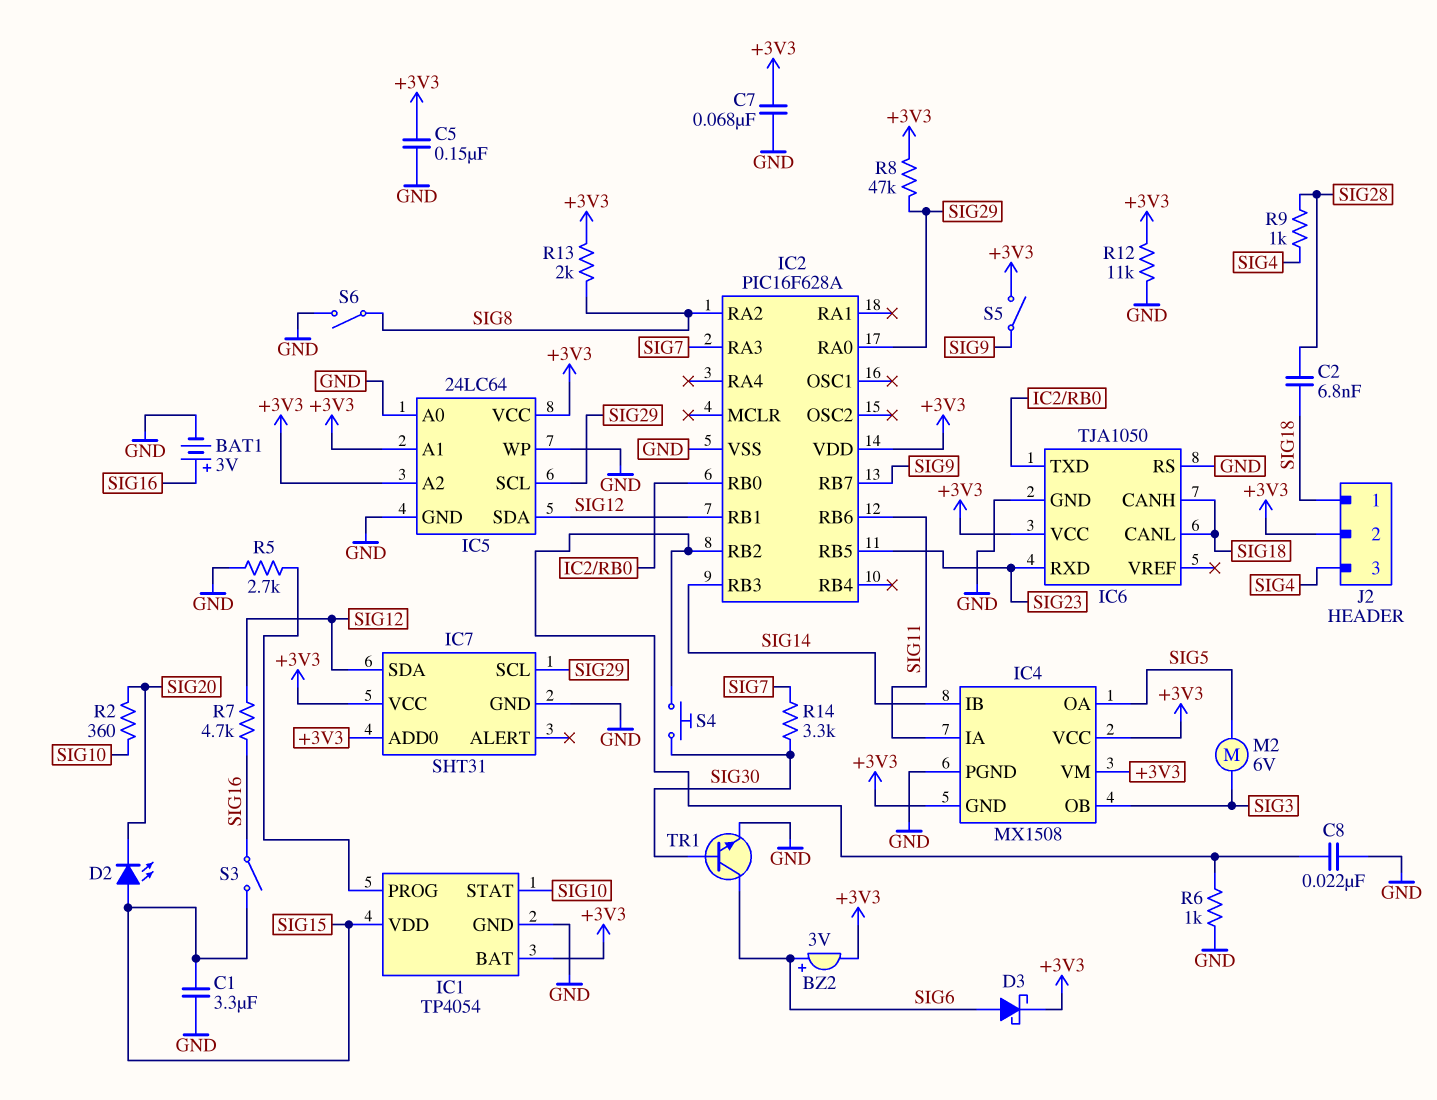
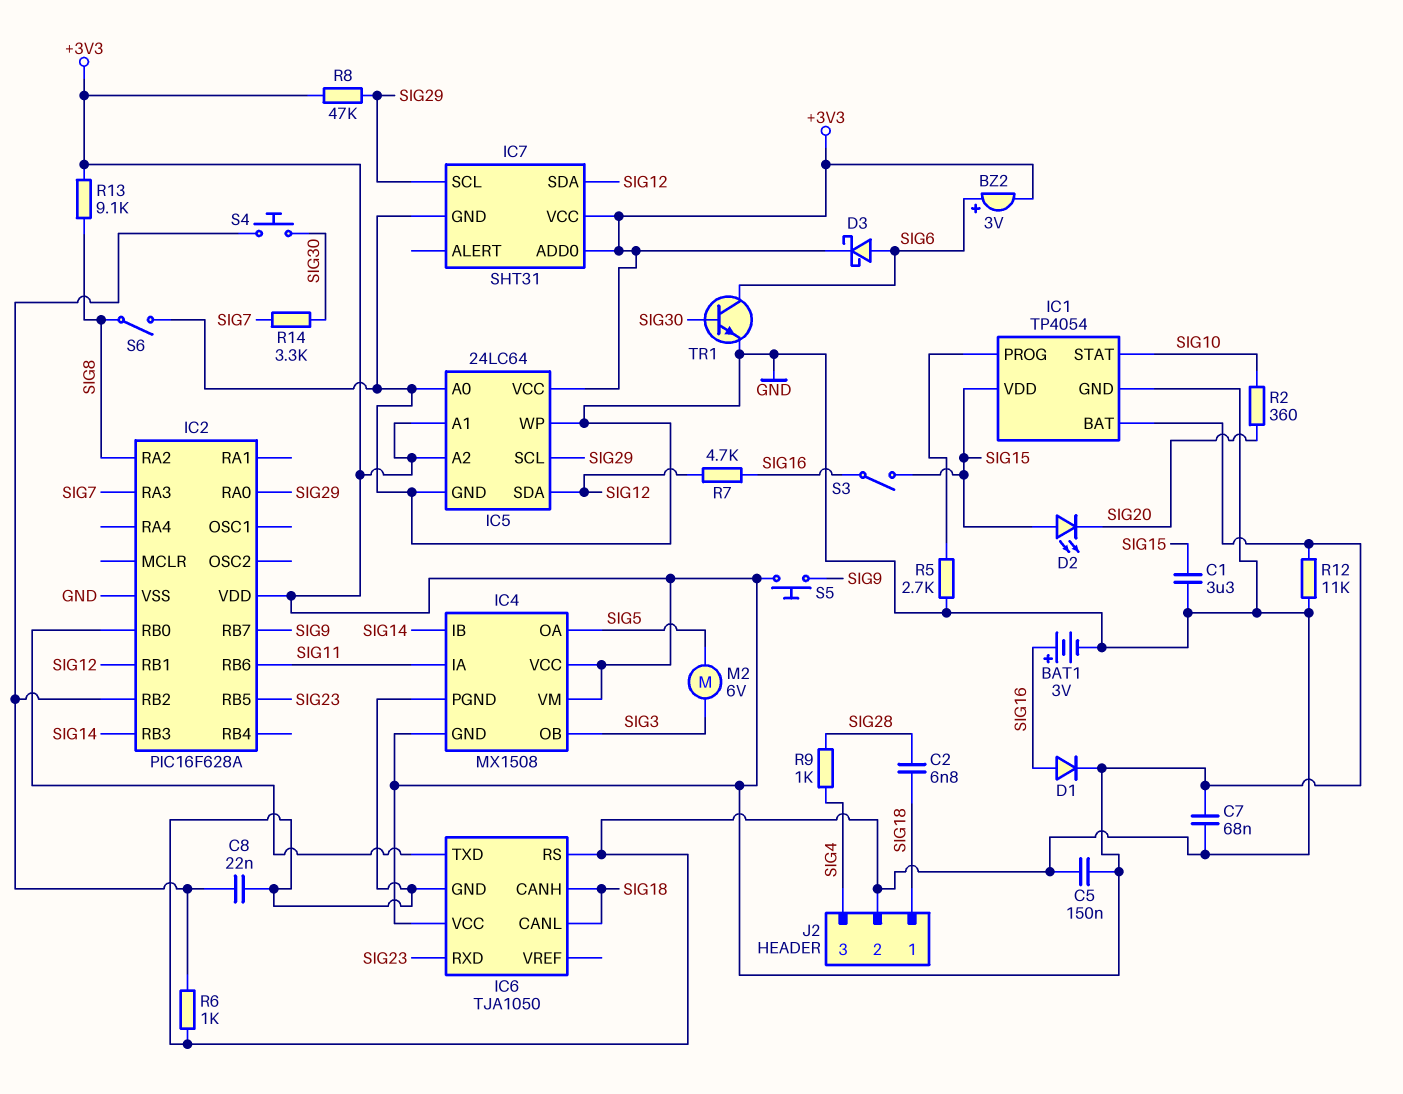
D1: none -> diode (A SIG16, K +3V3)
J2 pin 2: +3V3 -> GND
R13: 2k (+3V3, SIG8) -> 9.1k (+3V3, SIG8)
S5: switch (+3V3, SIG9) -> button (+3V3, SIG9)

